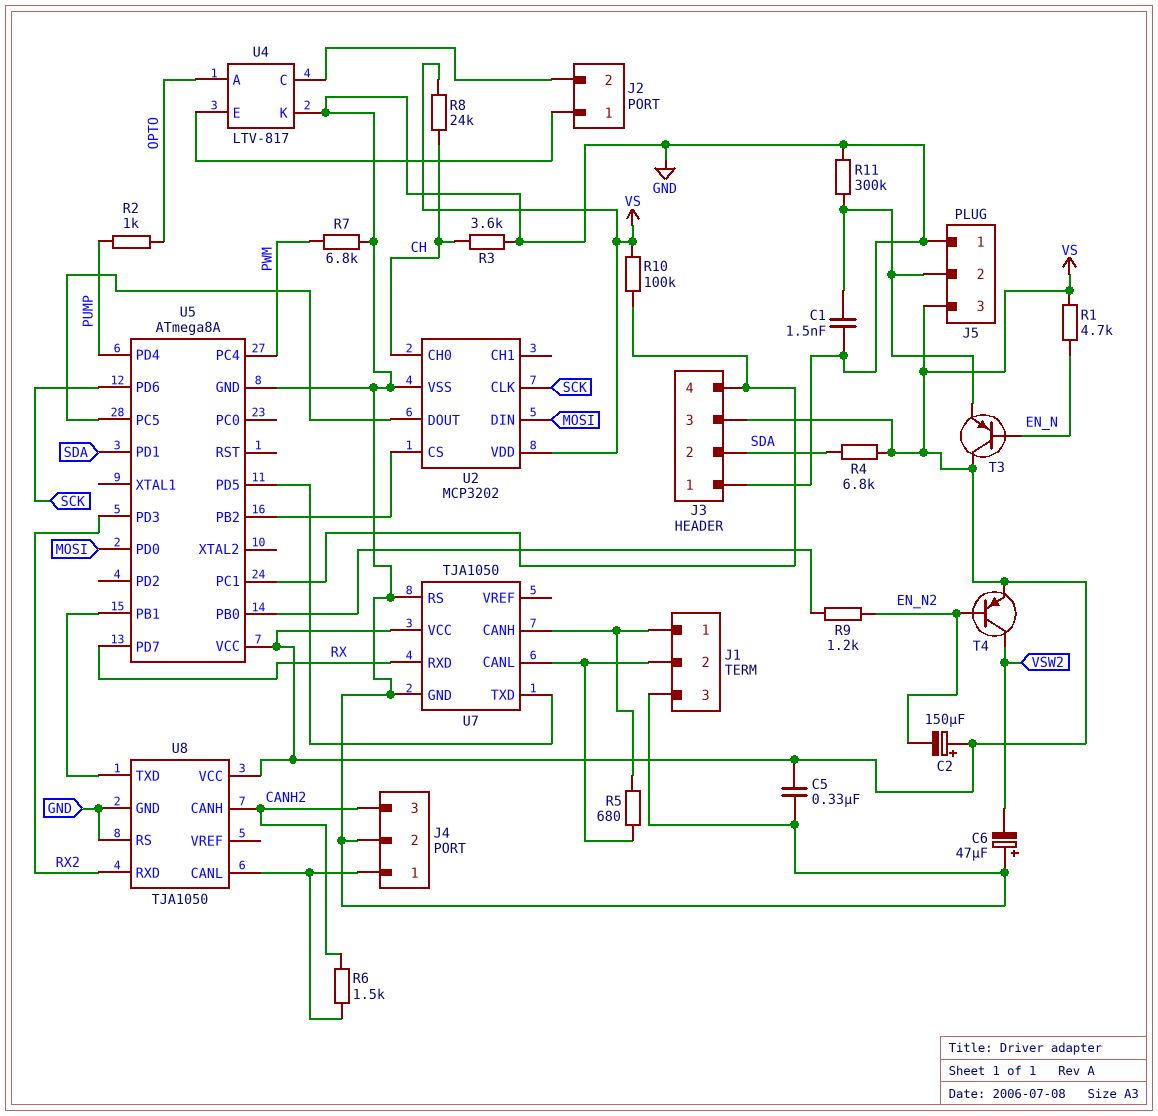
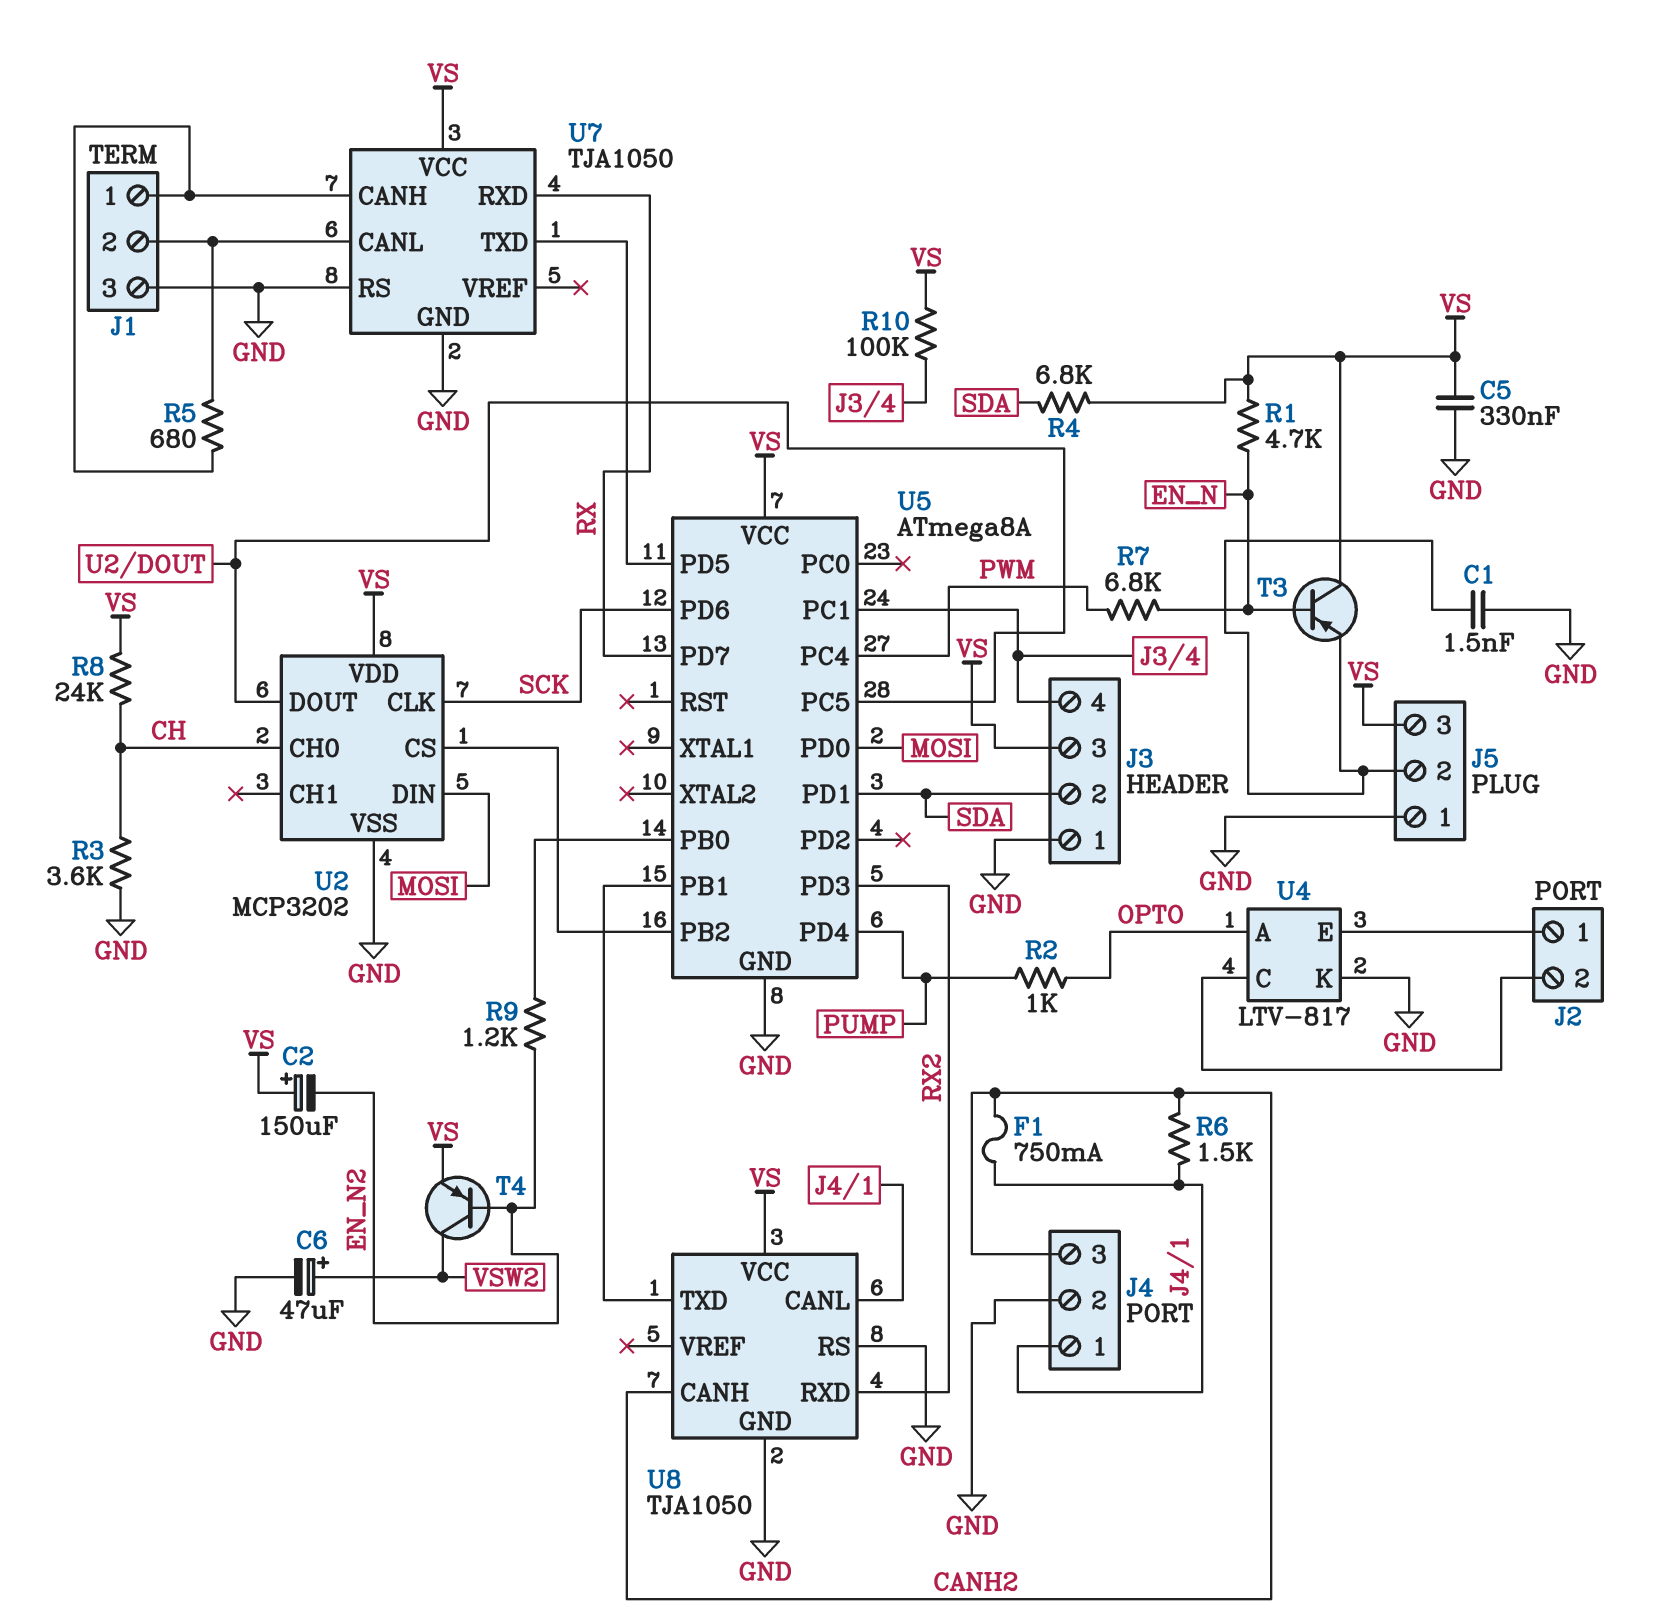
C6: 47uF (plus GND, minus VSW2) -> 47uF (plus VSW2, minus GND)
F1: none -> 750mA (CANH2, J4/1)
R7: 6.8k (GND, PWM) -> 6.8k (EN_N, PWM)
R11: 300k (GND, J5/2) -> none

